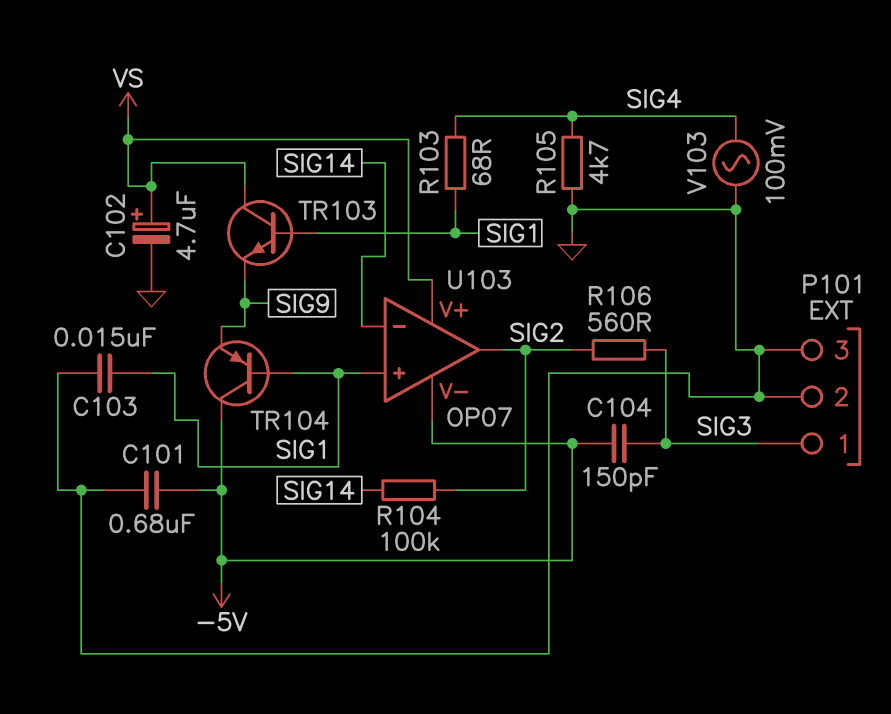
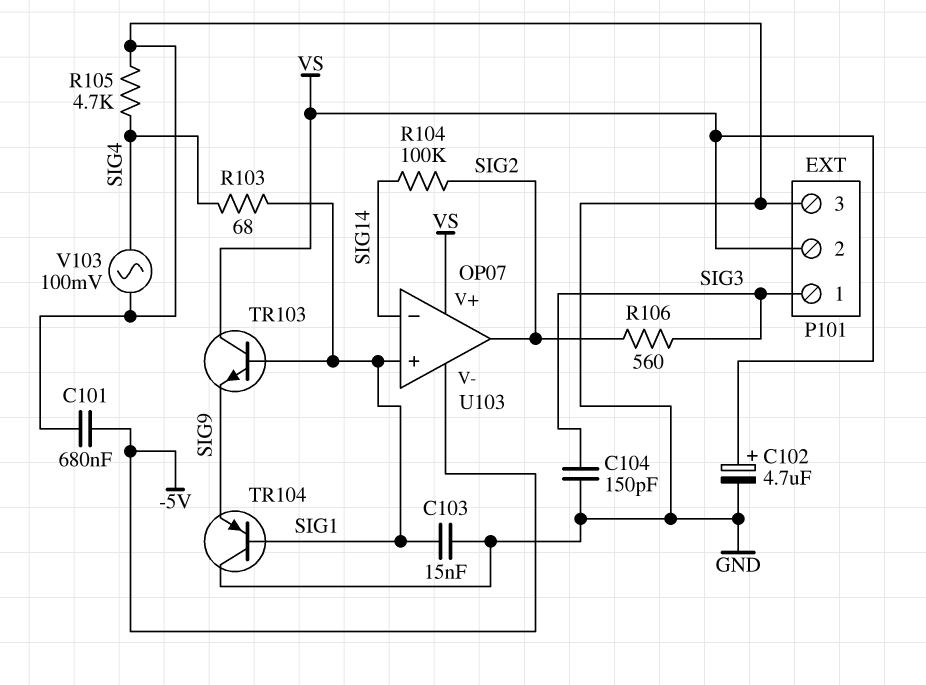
C104: 150pF (-5V, SIG3) -> 150pF (GND, SIG3)
P101 pin 2: GND -> VS
TR104: PNP (B SIG1, C -5V, E SIG9) -> PNP (B SIG1, C GND, E SIG9)

